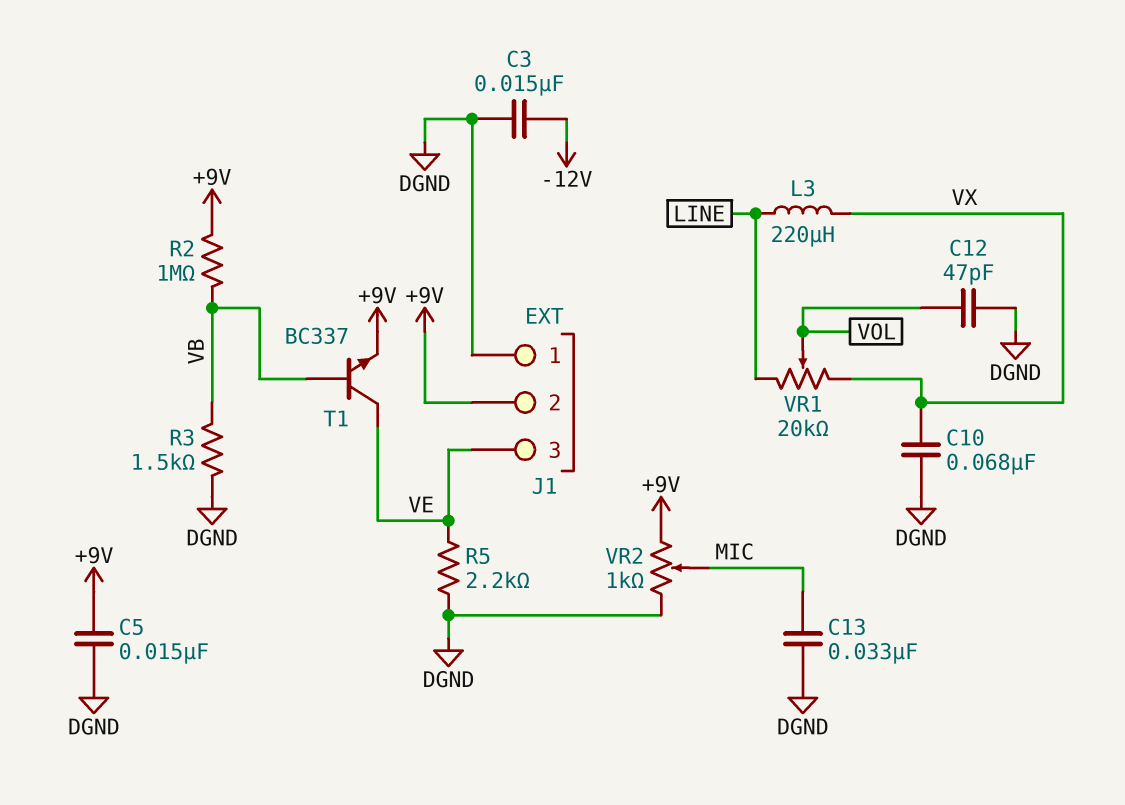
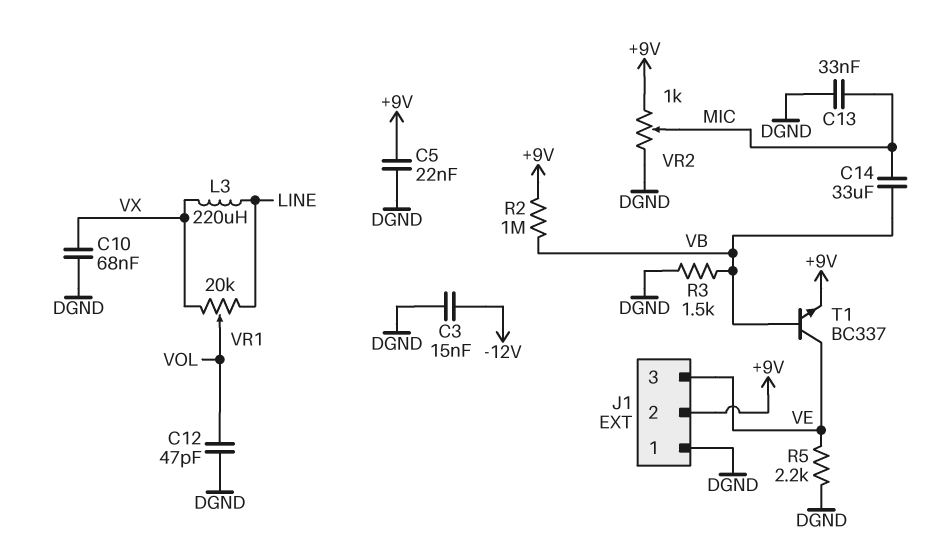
C5: 15nF (+9V, DGND) -> 22nF (+9V, DGND)
C14: none -> 33uF (MIC, VB)

